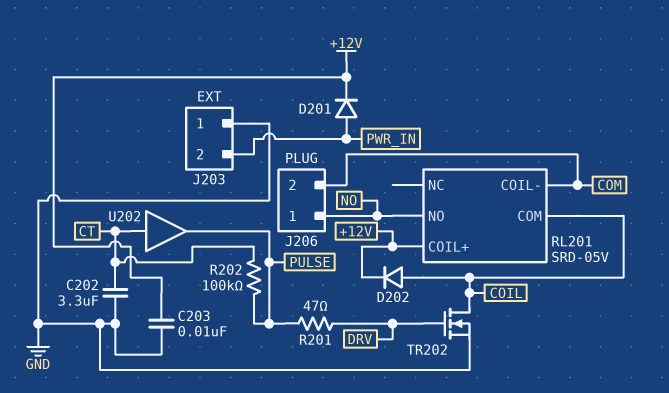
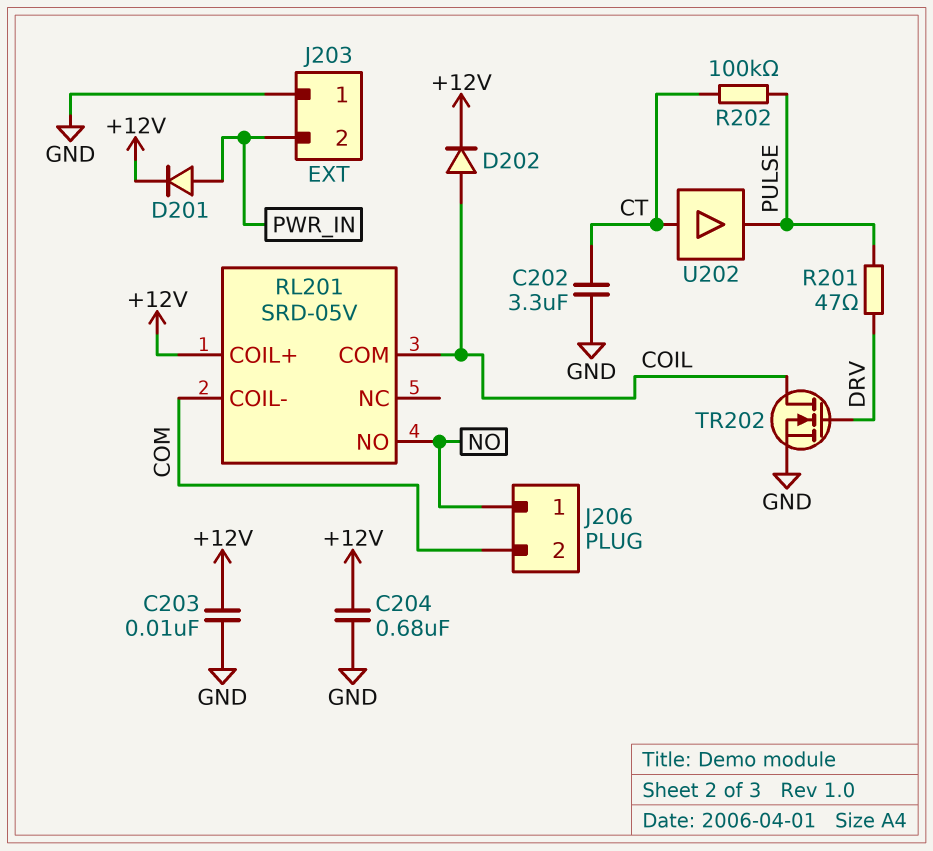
C204: none -> 680nF (+12V, GND)

